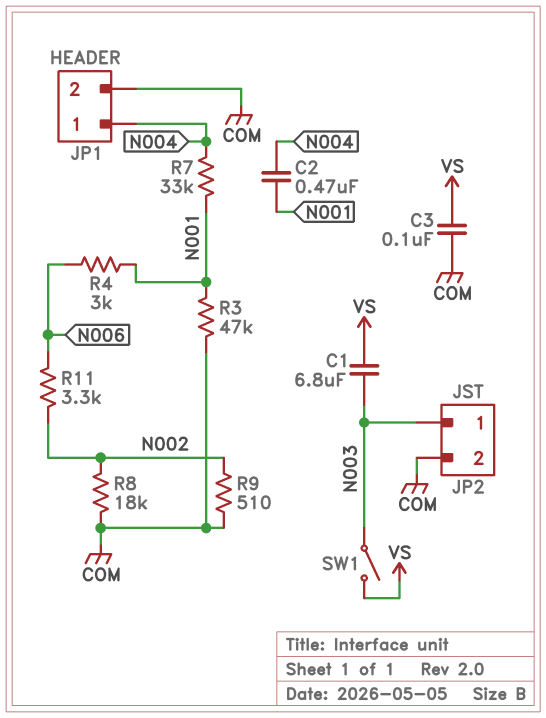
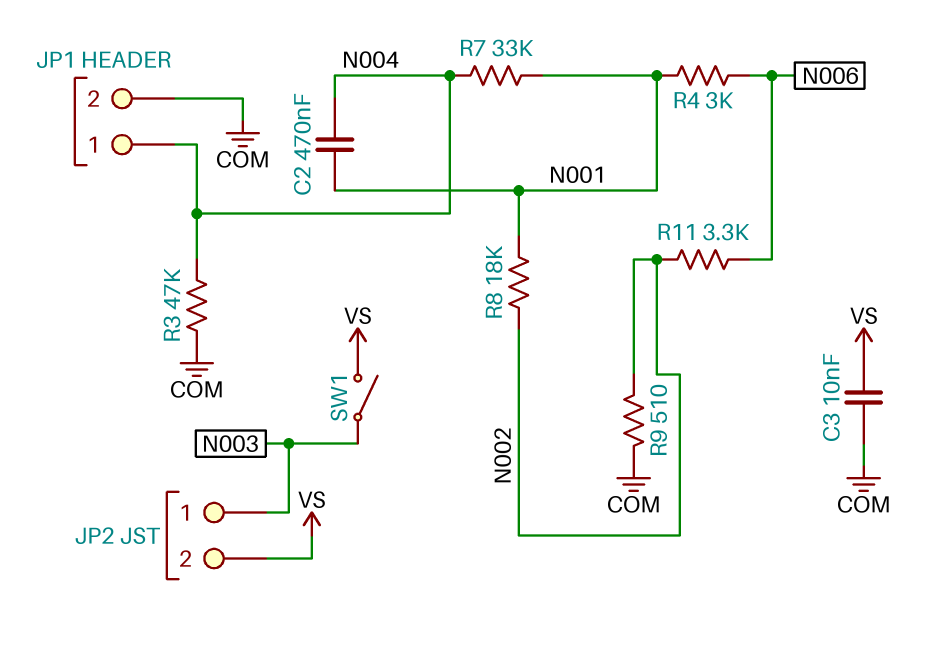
C1: 6.8uF (N003, VS) -> none
C3: 100nF (COM, VS) -> 10nF (COM, VS)
JP2 pin 2: COM -> VS
R3: 47k (COM, N001) -> 47k (COM, N004)
R8: 18k (COM, N002) -> 18k (N001, N002)

